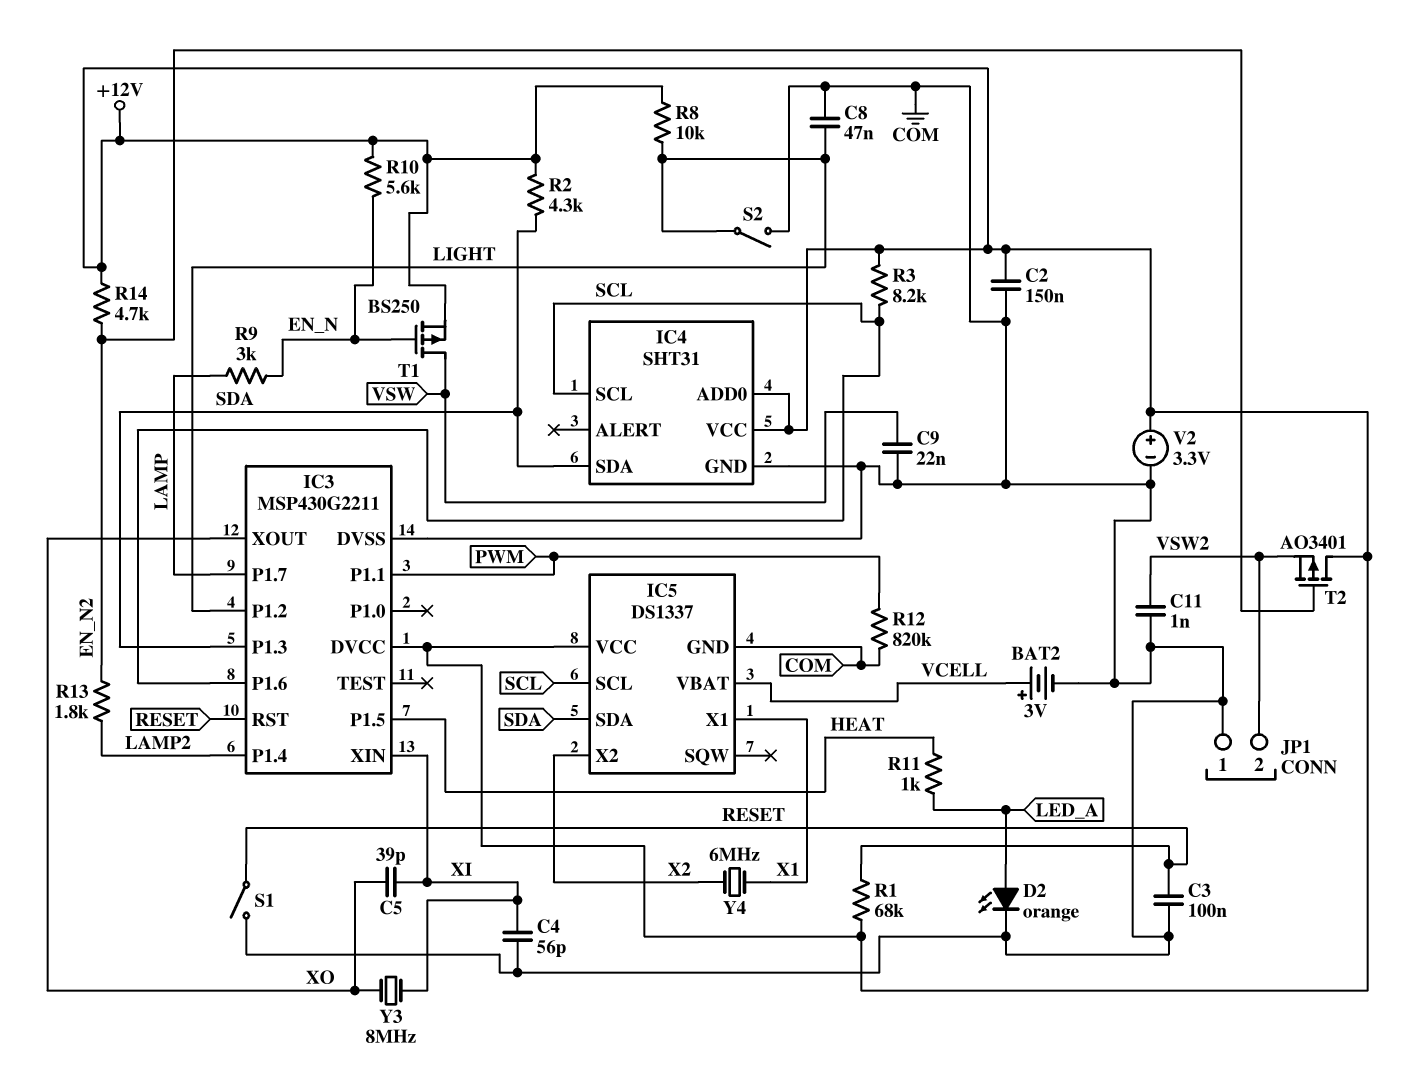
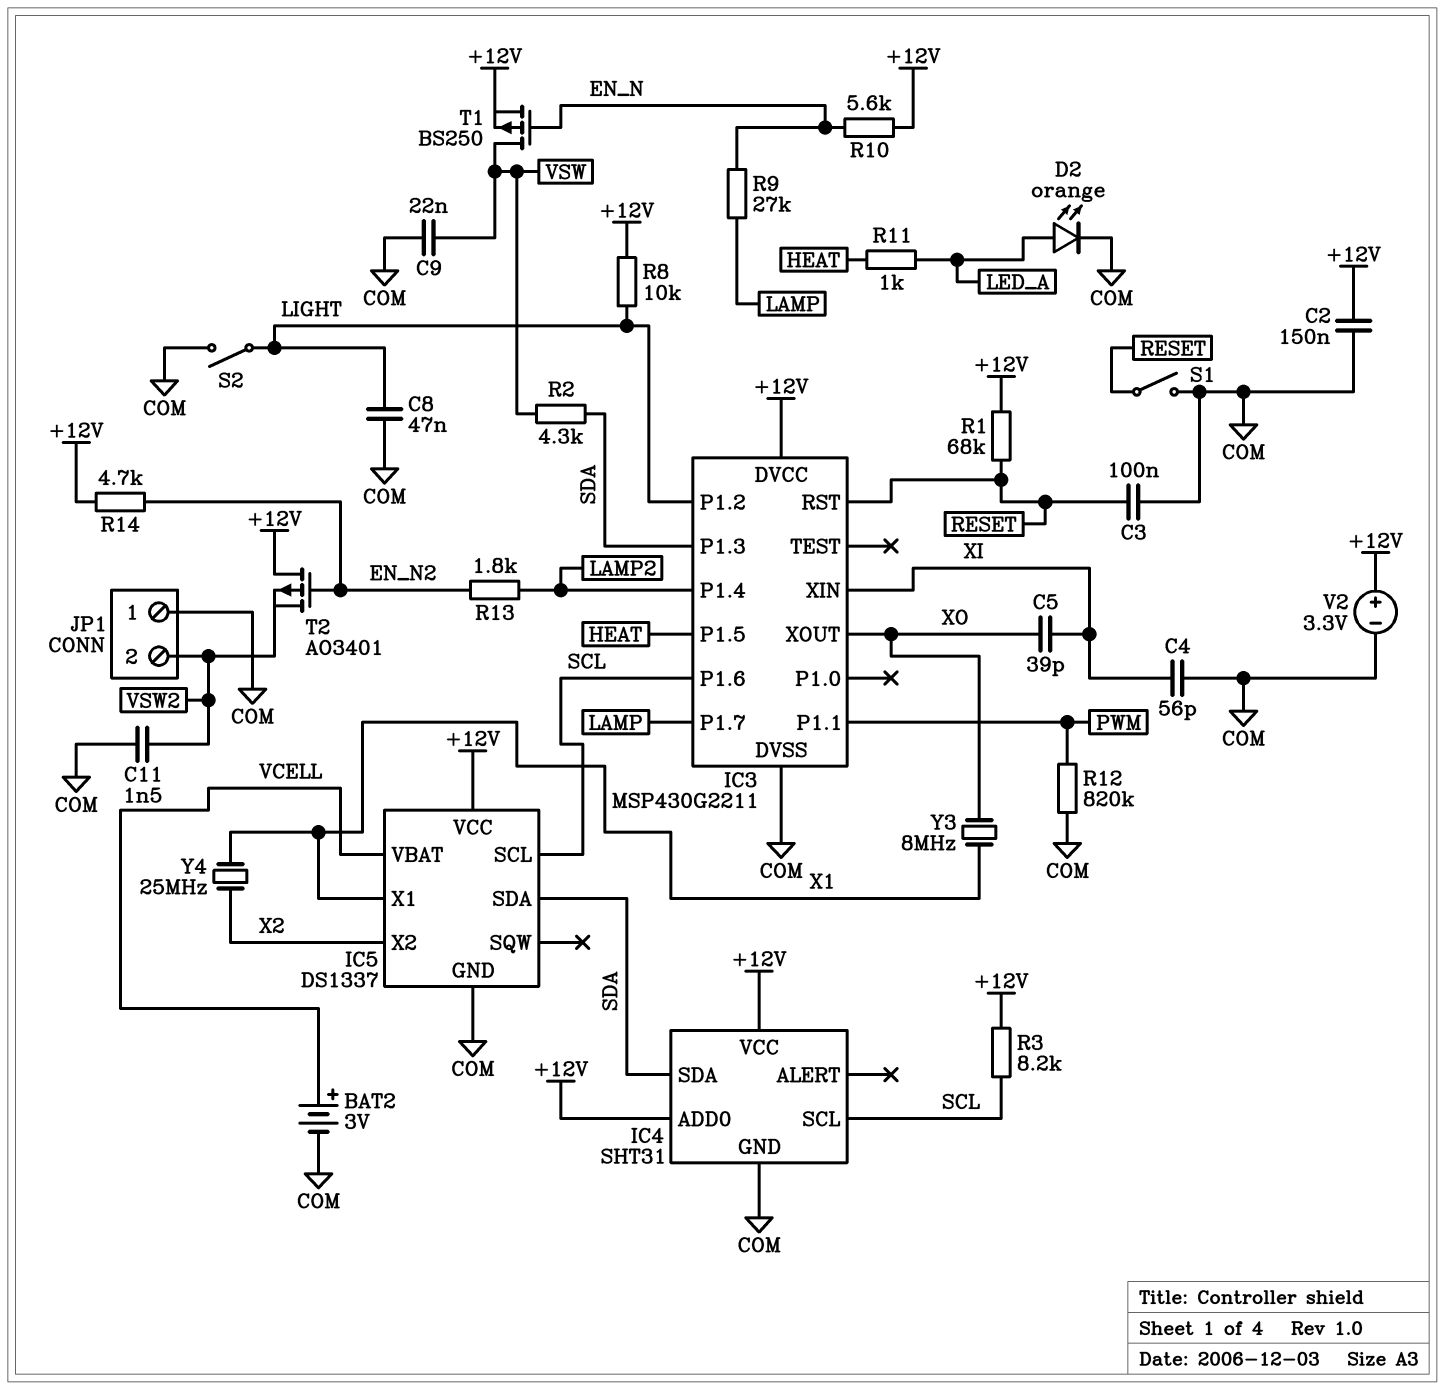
C11: 1nF (COM, VSW2) -> 1.5nF (COM, VSW2)
R2: 4.3k (+12V, SDA) -> 4.3k (SDA, VSW)
R9: 3k (EN_N, LAMP) -> 27k (EN_N, LAMP)
Y3: 8MHz (XI, XO) -> 8MHz (X1, XO)
Y4: 6MHz (X1, X2) -> 25MHz (X1, X2)

